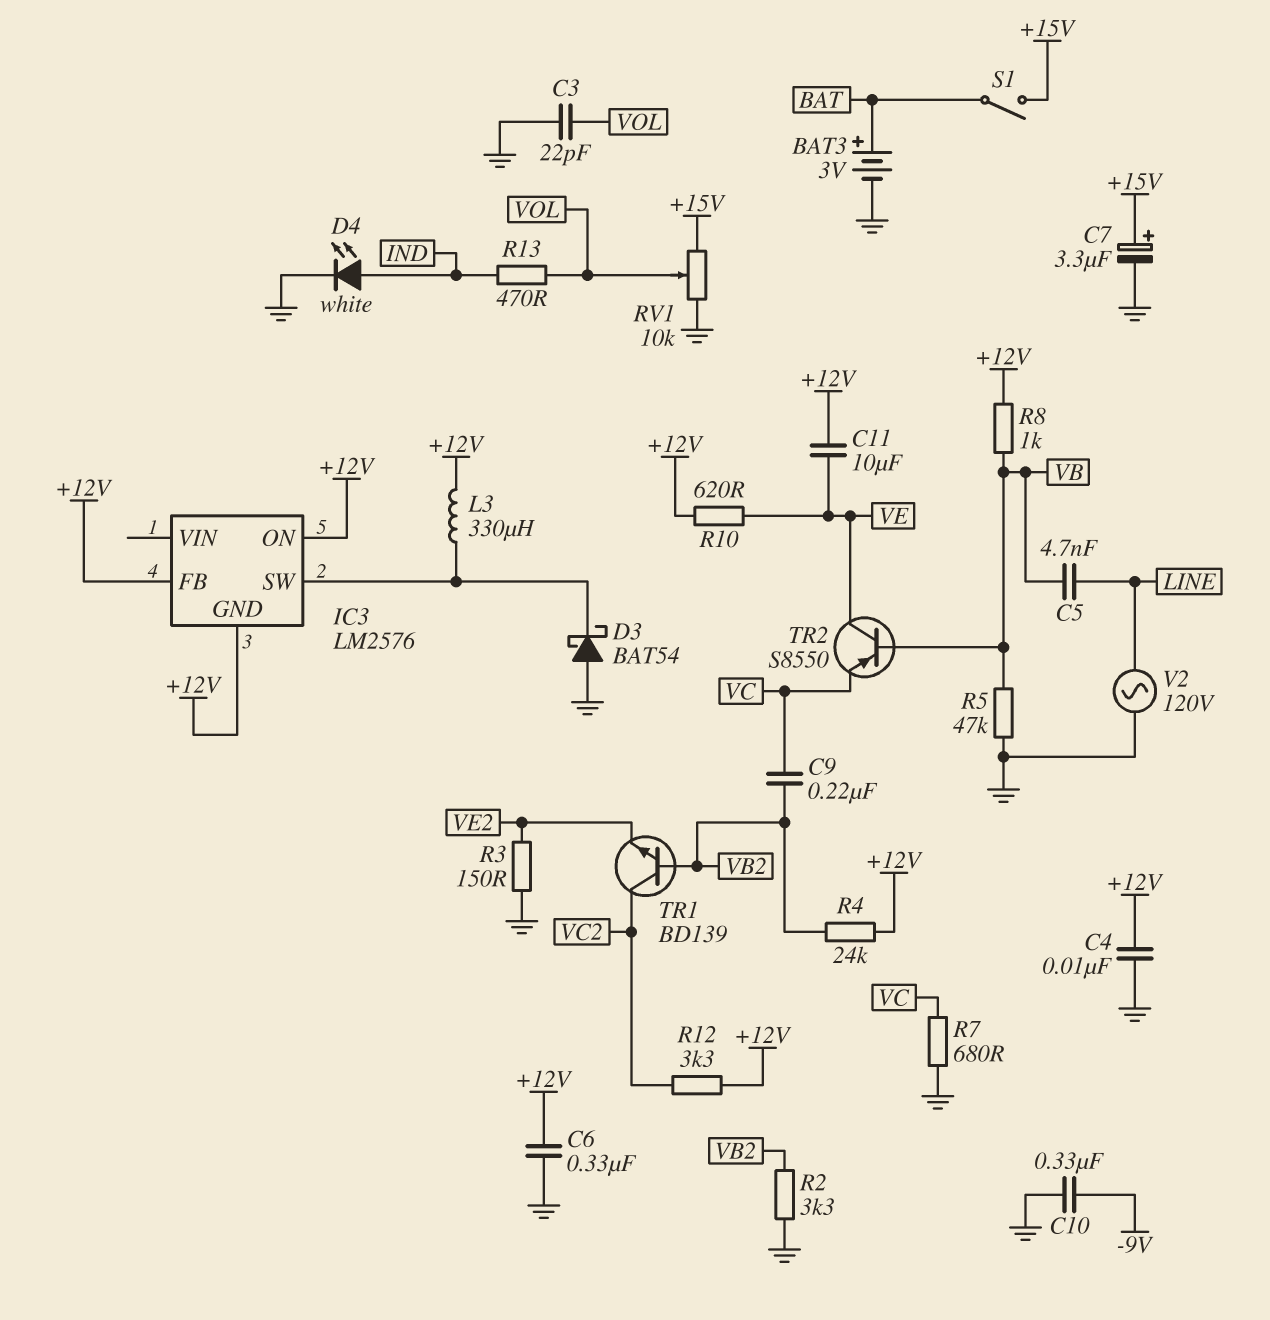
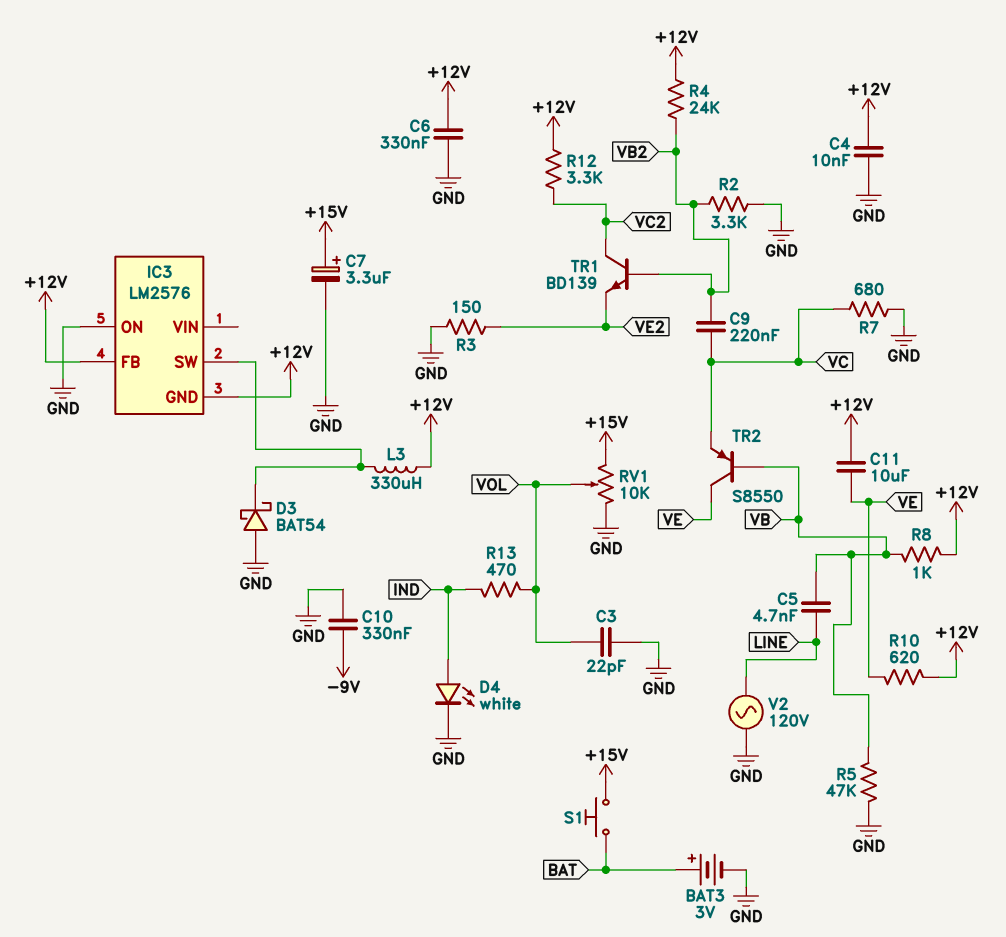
IC3 pin ON: +12V -> GND
S1: switch (+15V, BAT) -> button (+15V, BAT)

